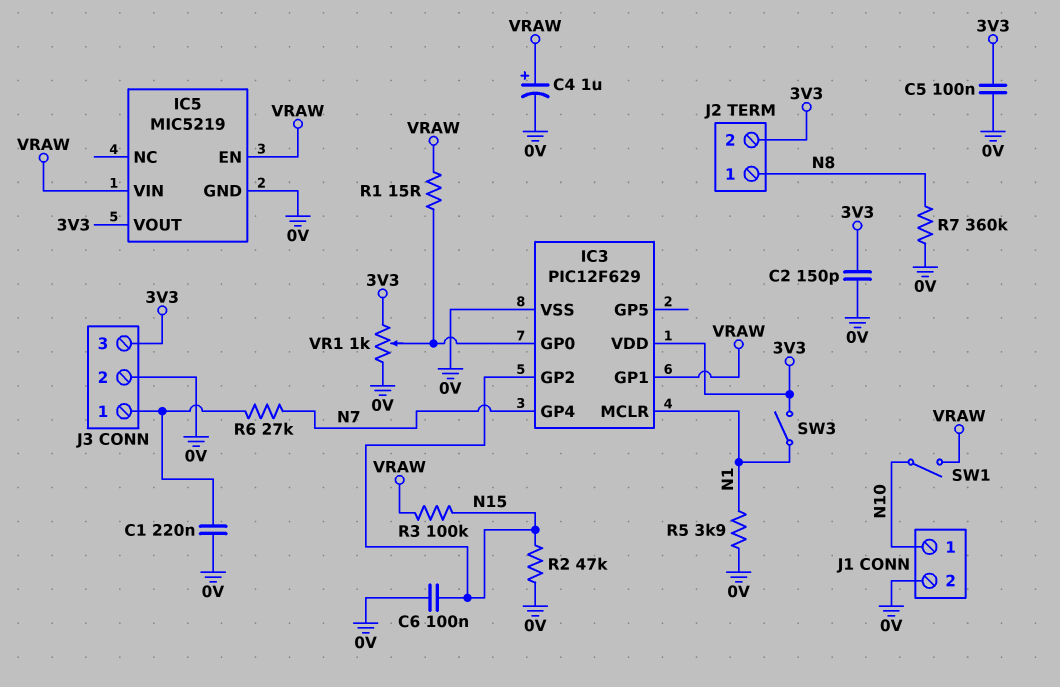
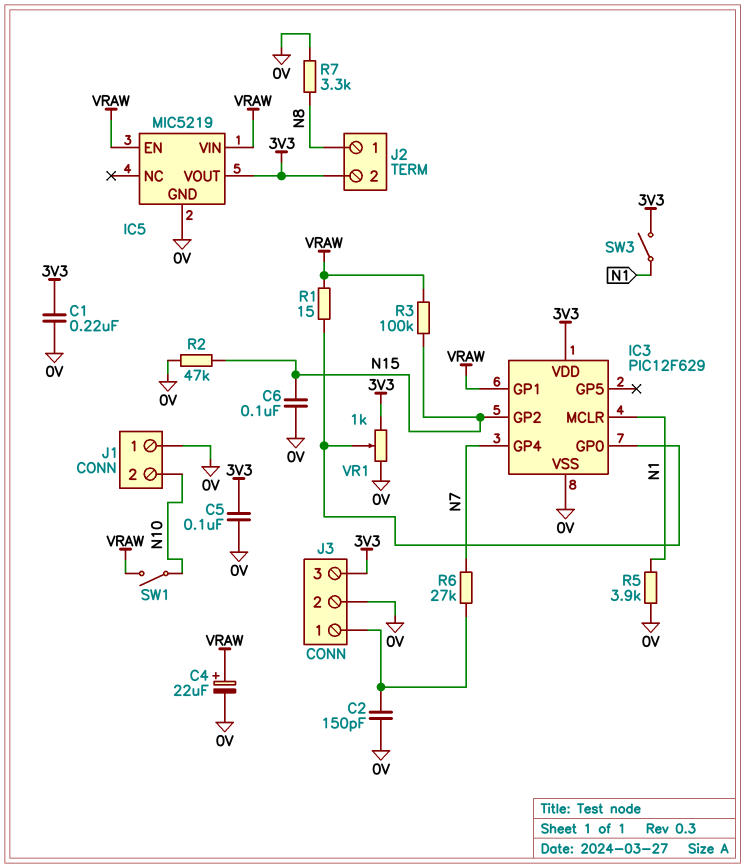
C1: 220nF (0V, J3/1) -> 220nF (0V, 3V3)
C2: 150pF (0V, 3V3) -> 150pF (0V, J3/1)
C4: 1uF (plus VRAW, minus 0V) -> 22uF (plus VRAW, minus 0V)
J1 pin 1: N10 -> 0V
J1 pin 2: 0V -> N10
R7: 360k (0V, N8) -> 3.3k (0V, N8)

